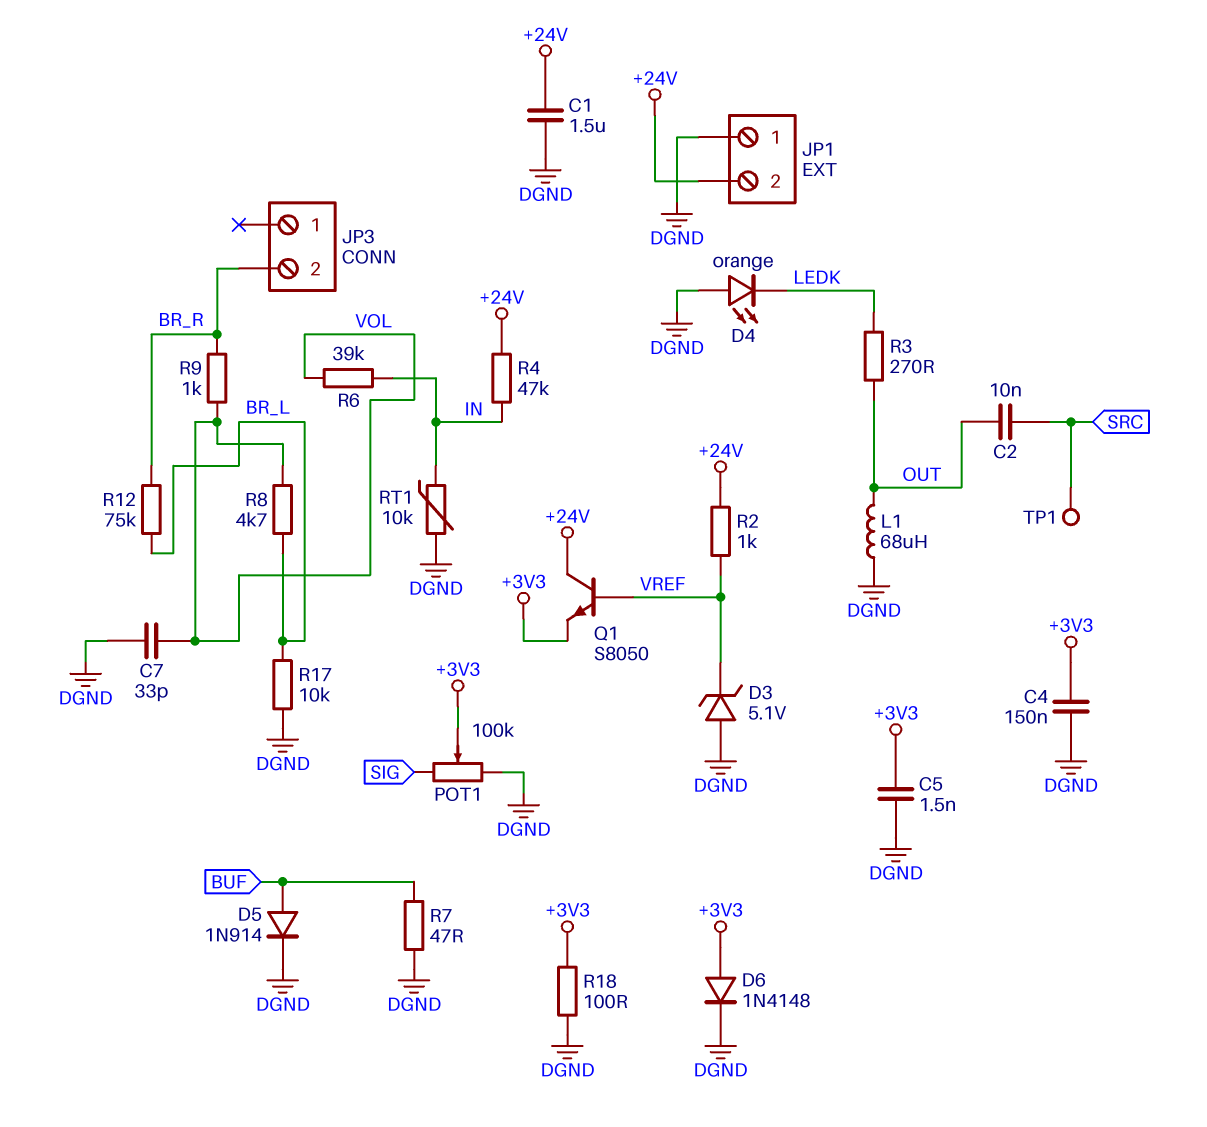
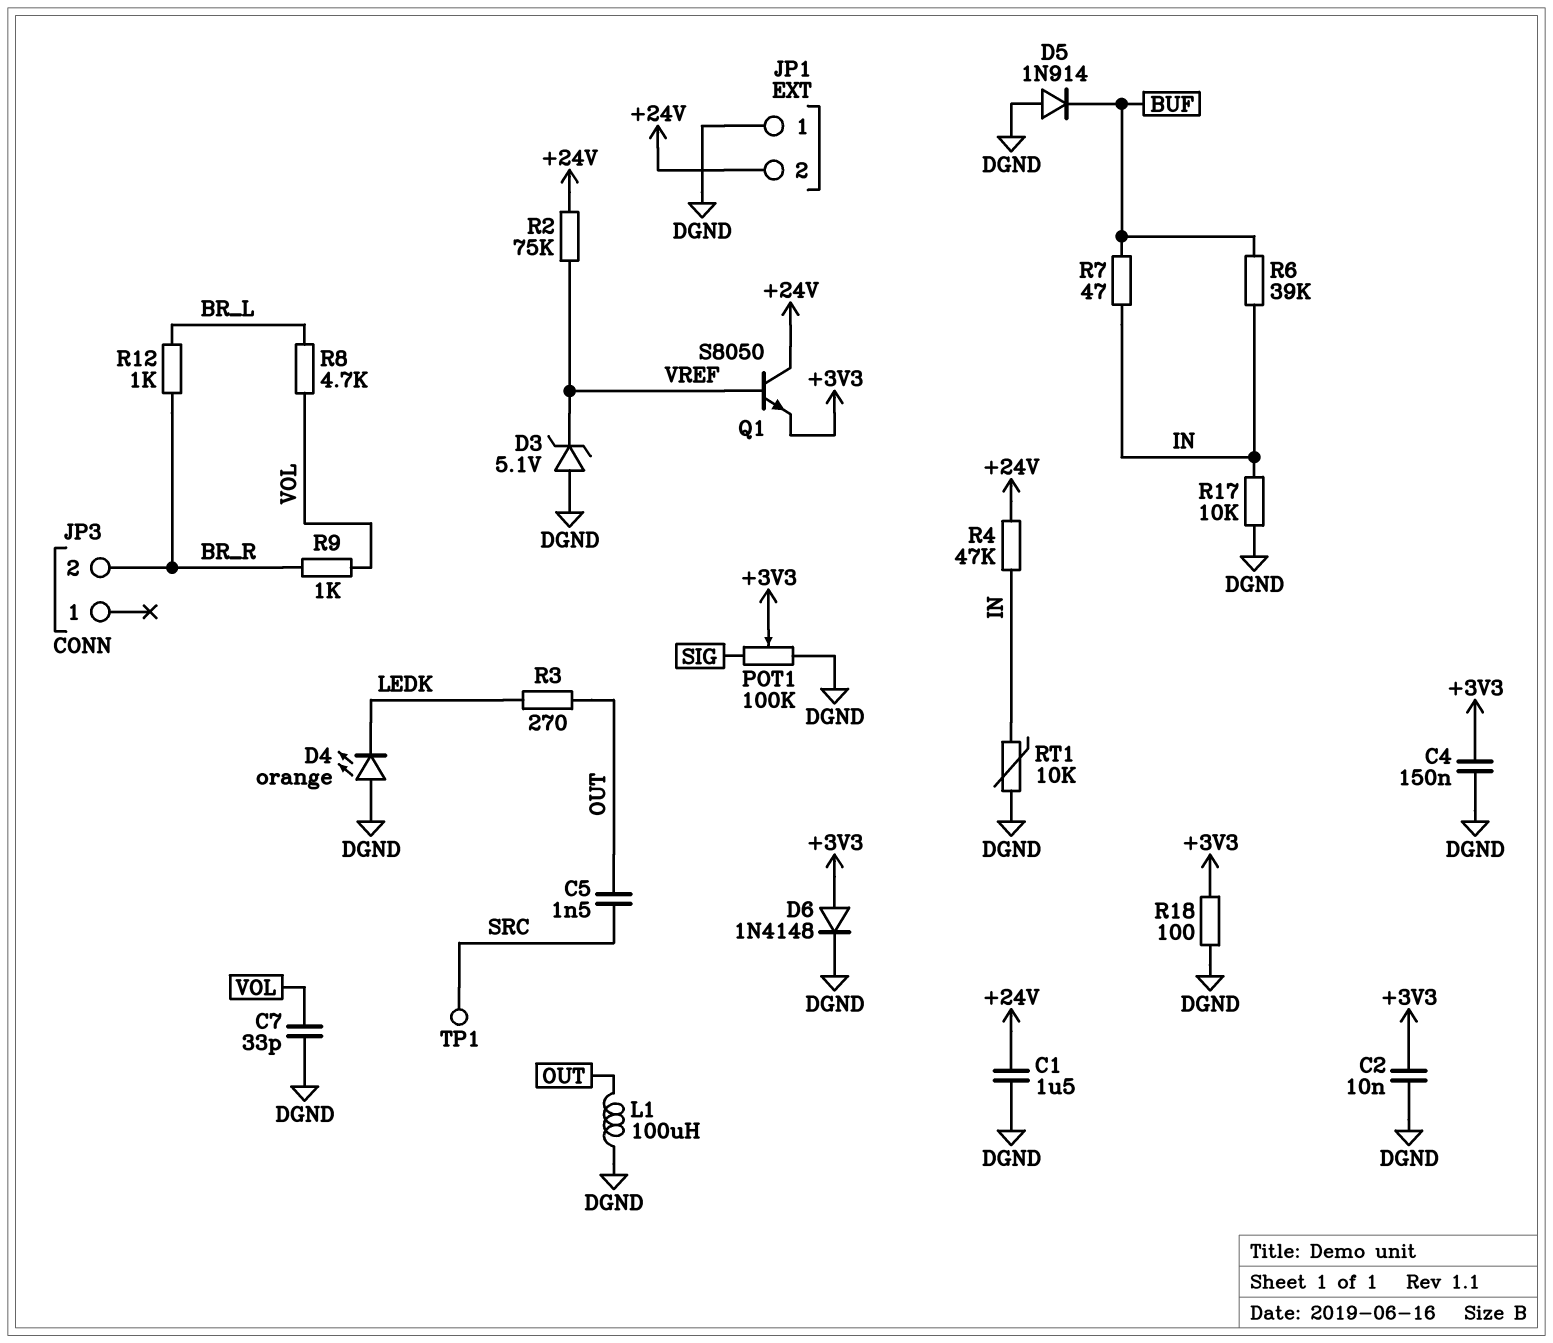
C2: 10nF (OUT, SRC) -> 10nF (+3V3, DGND)
C5: 1.5nF (+3V3, DGND) -> 1.5nF (OUT, SRC)
D5: diode 1N914 (A BUF, K DGND) -> diode 1N914 (A DGND, K BUF)
L1: 68uH (DGND, OUT) -> 100uH (DGND, OUT)
R2: 1k (+24V, VREF) -> 75k (+24V, VREF)
R6: 39k (IN, VOL) -> 39k (BUF, IN)
R7: 47 (BUF, DGND) -> 47 (BUF, IN)
R12: 75k (BR_L, BR_R) -> 1k (BR_L, BR_R)
R17: 10k (BR_L, DGND) -> 10k (DGND, IN)

